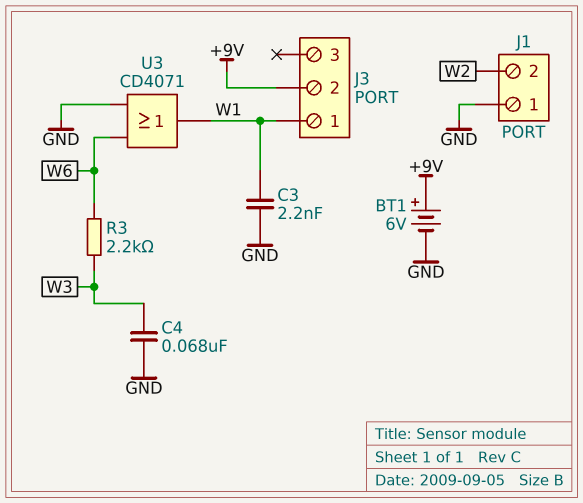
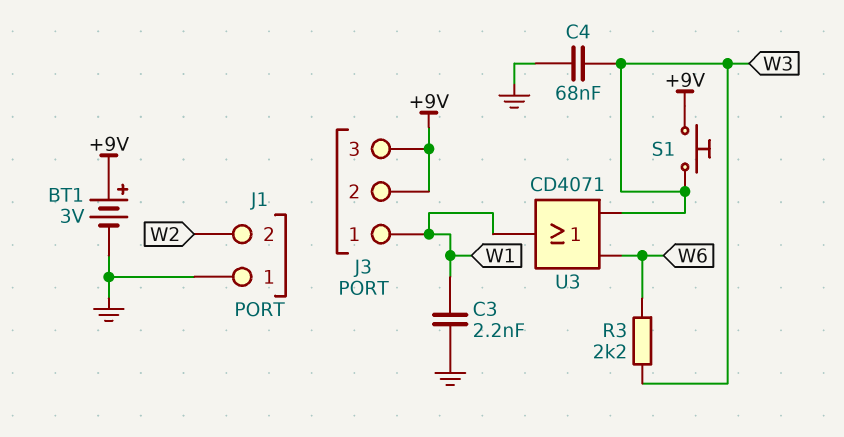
BT1: 6V (plus +9V, minus GND) -> 3V (plus +9V, minus GND)
J3 pin 3: none -> +9V
S1: none -> button (+9V, W3)
U3: OR CD4071 (in GND, in W6, out W1) -> OR CD4071 (in W3, in W6, out W1)

